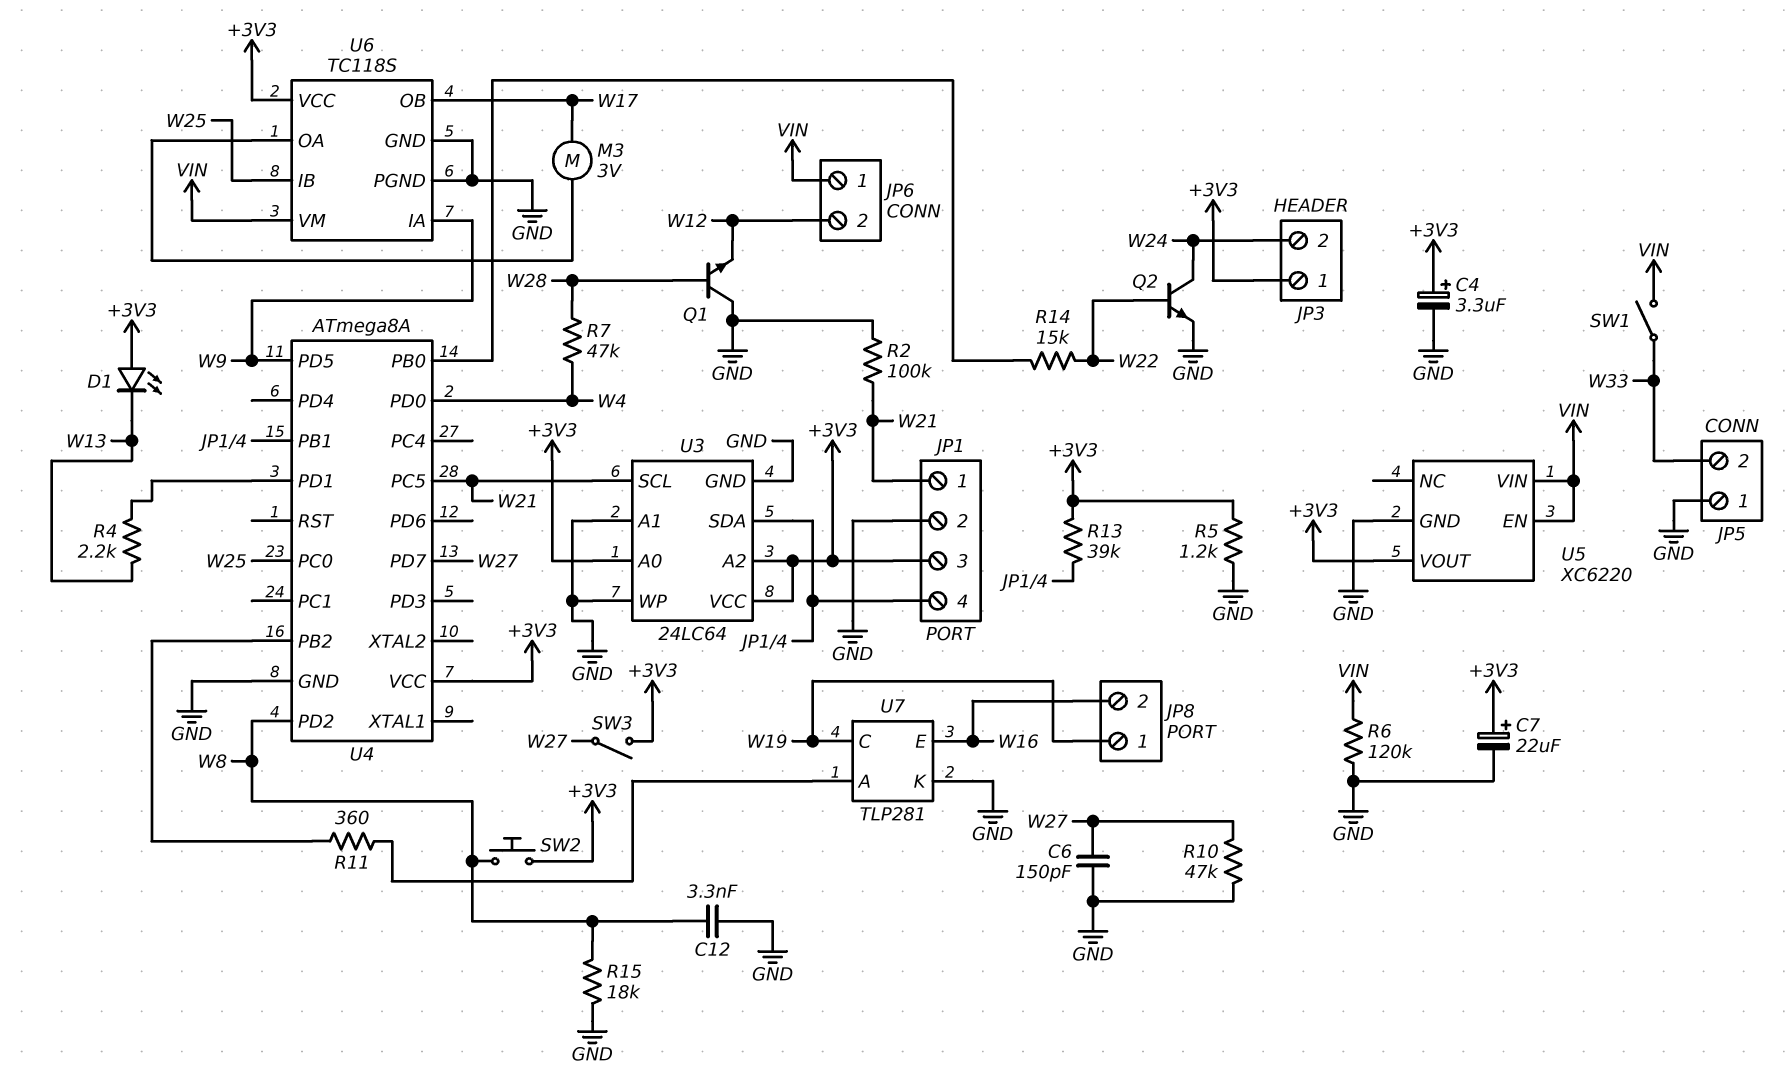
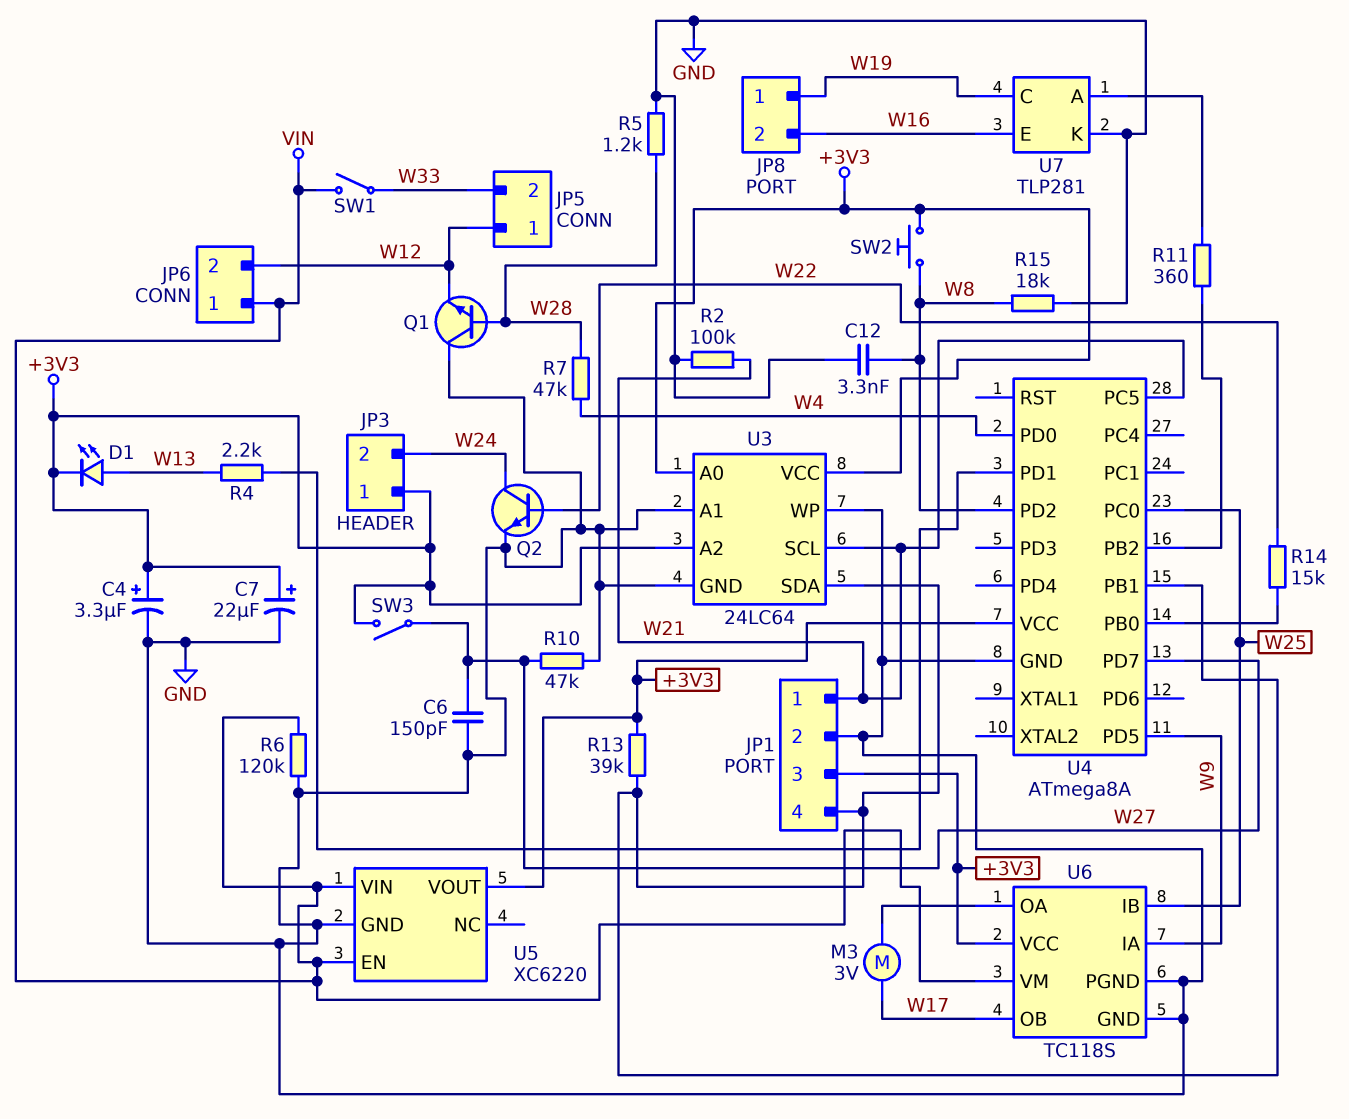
D1: LED (A +3V3, K W13) -> LED (A W13, K +3V3)
JP5 pin 1: GND -> W12
R5: 1.2k (+3V3, GND) -> 1.2k (GND, W28)

